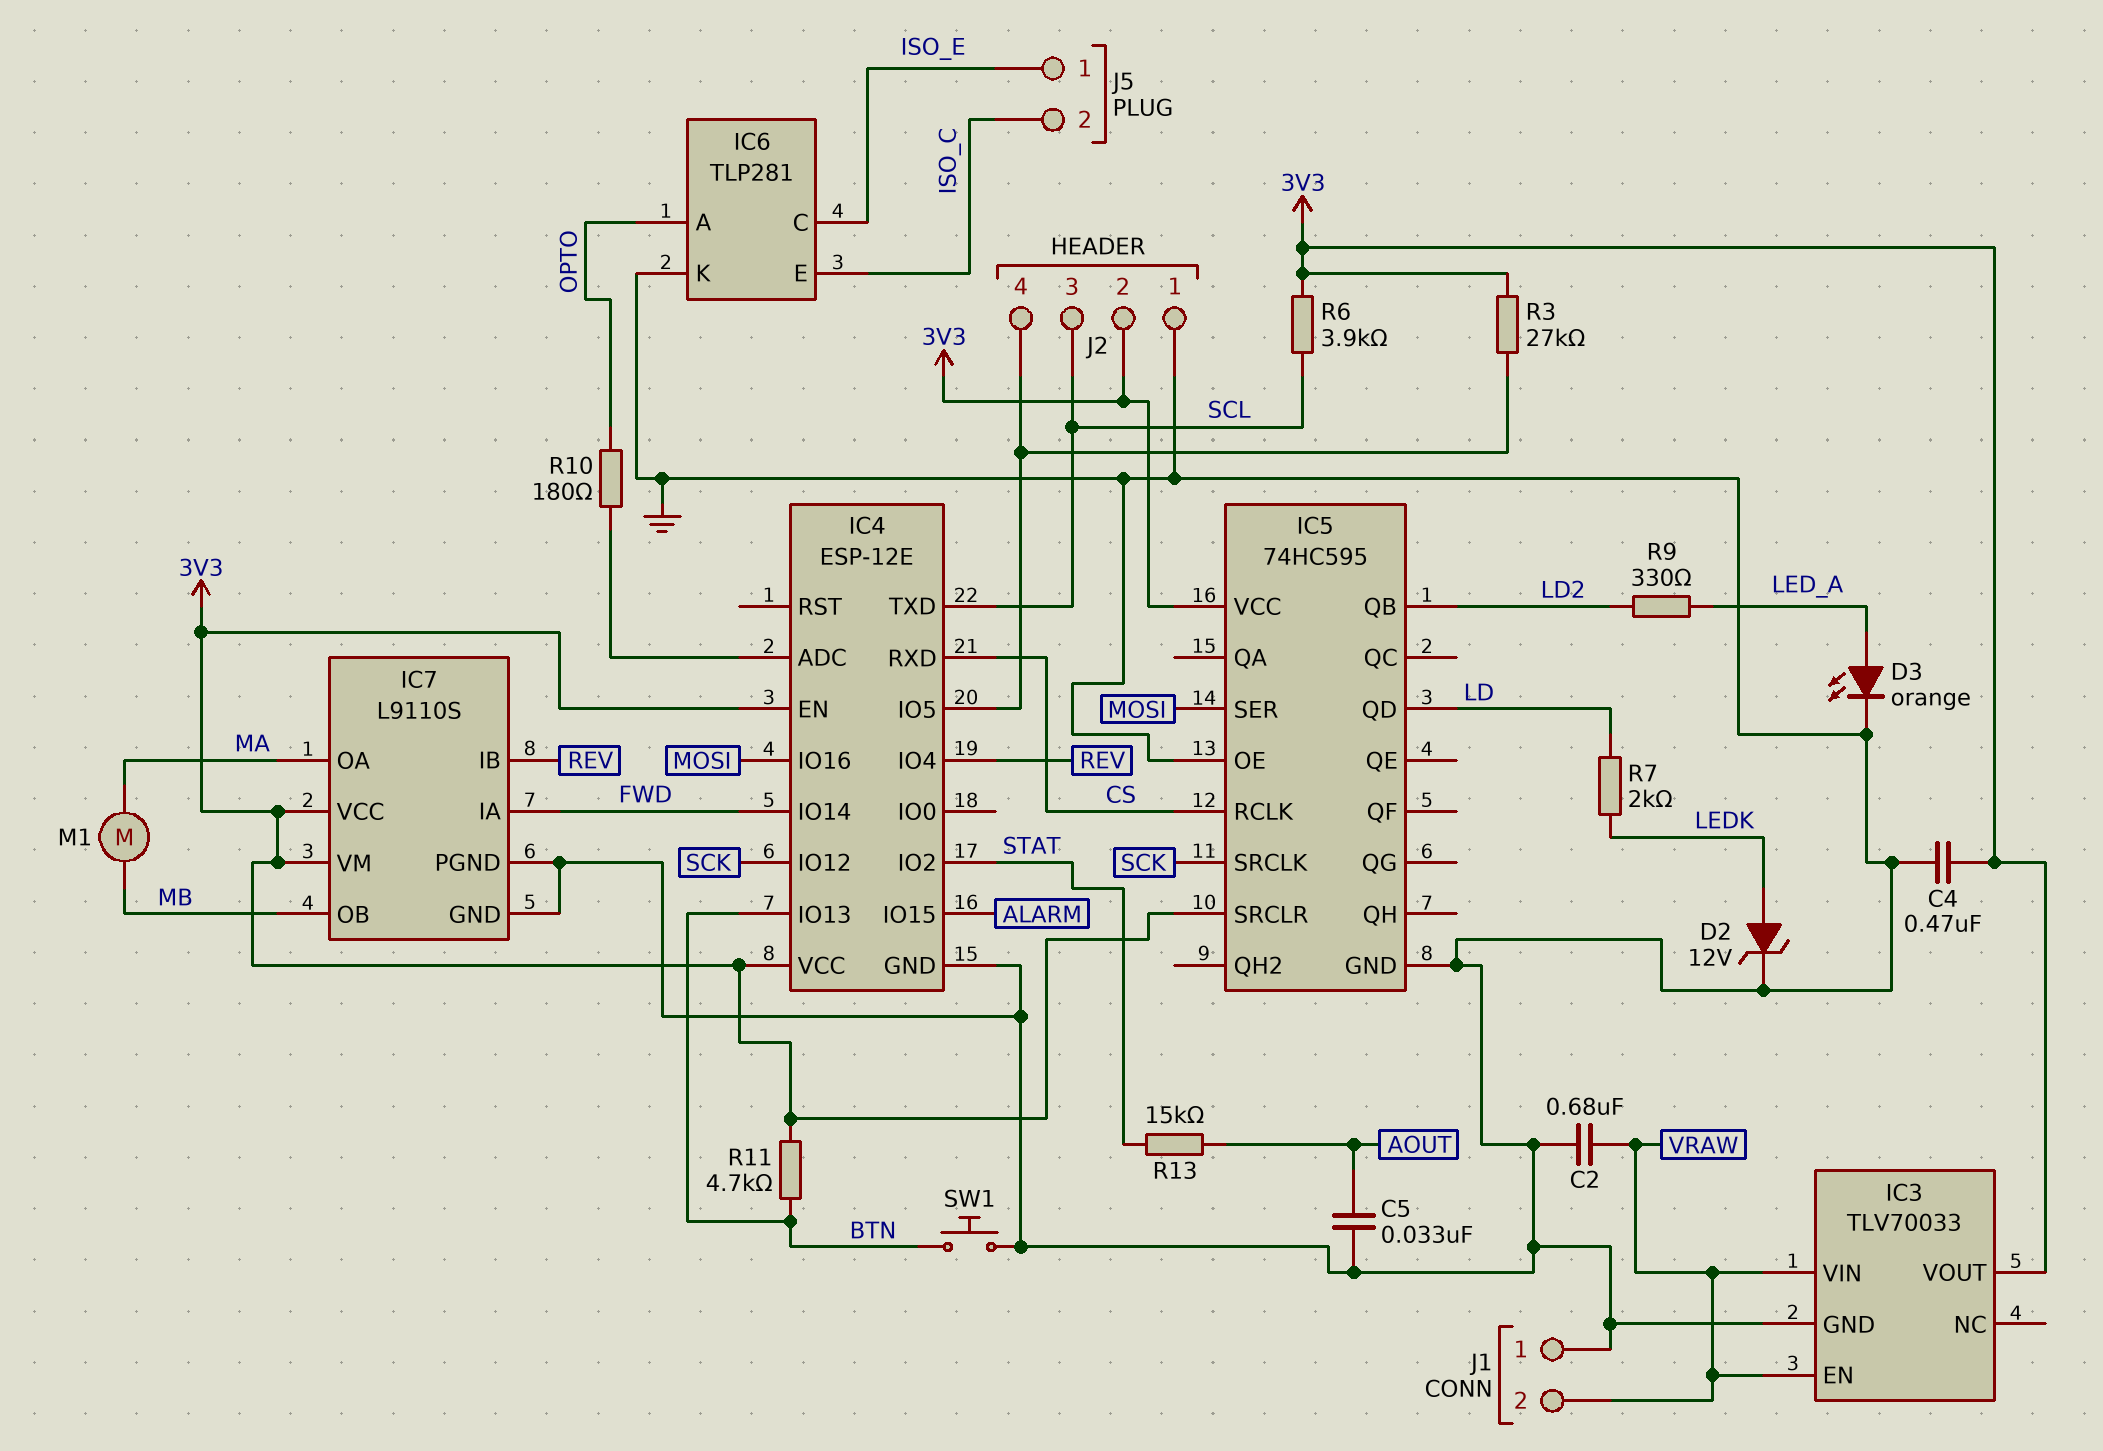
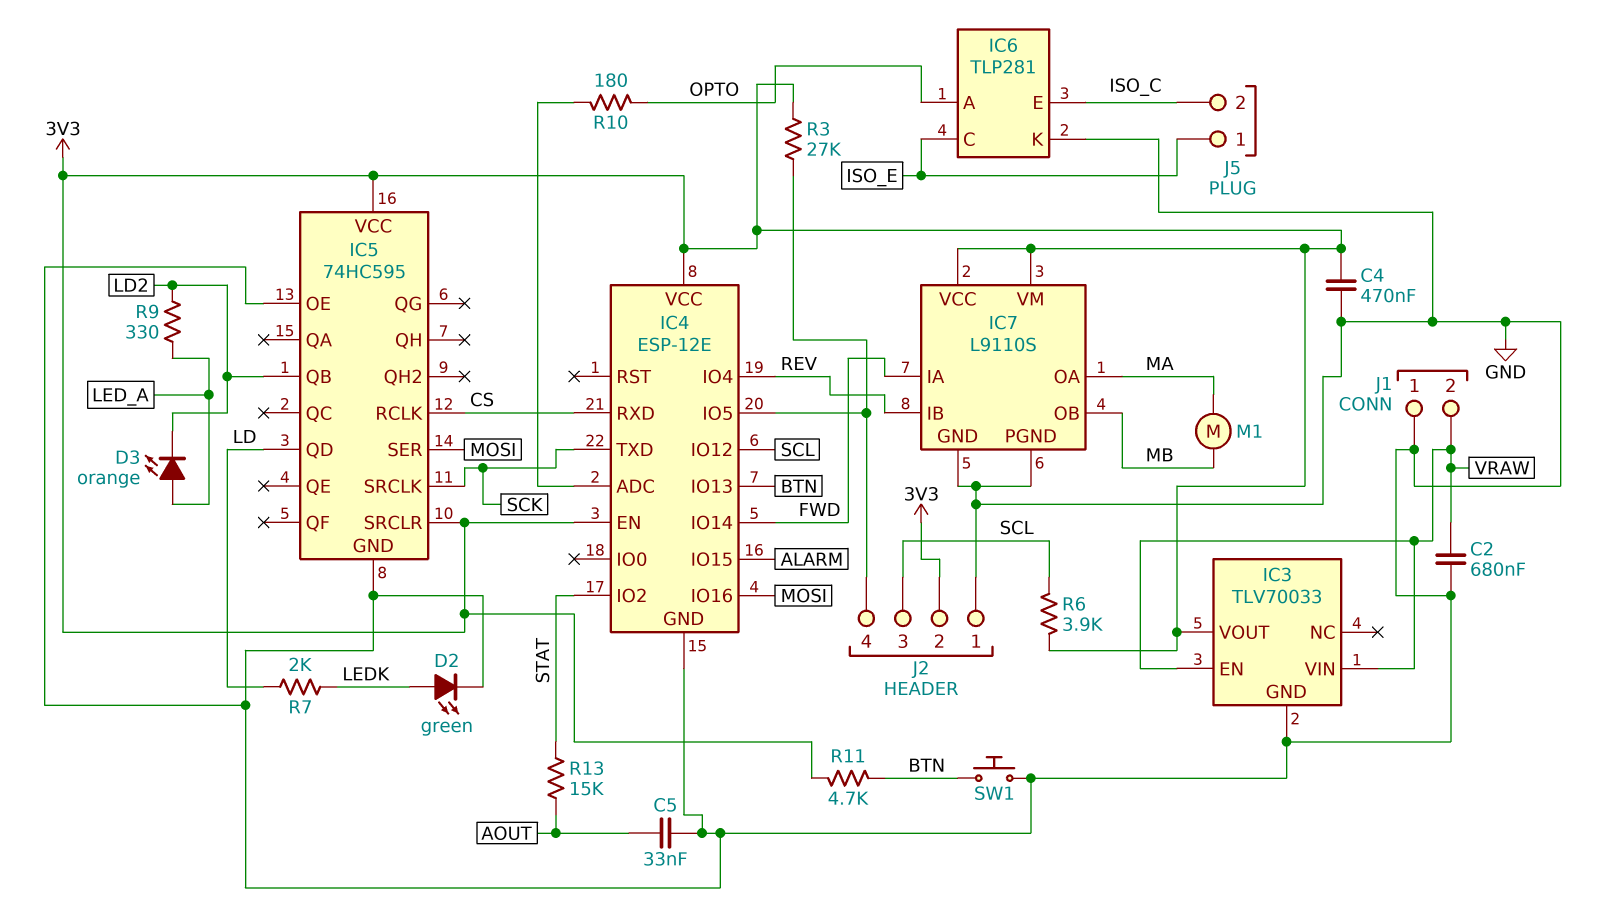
D2: zener 12V (A LEDK, K GND) -> LED green (A LEDK, K GND)
D3: LED orange (A LED_A, K GND) -> LED orange (A LED_A, K LD2)
IC4 pin IO12: SCK -> SCL
IC4 pin TXD: SCL -> SCK

